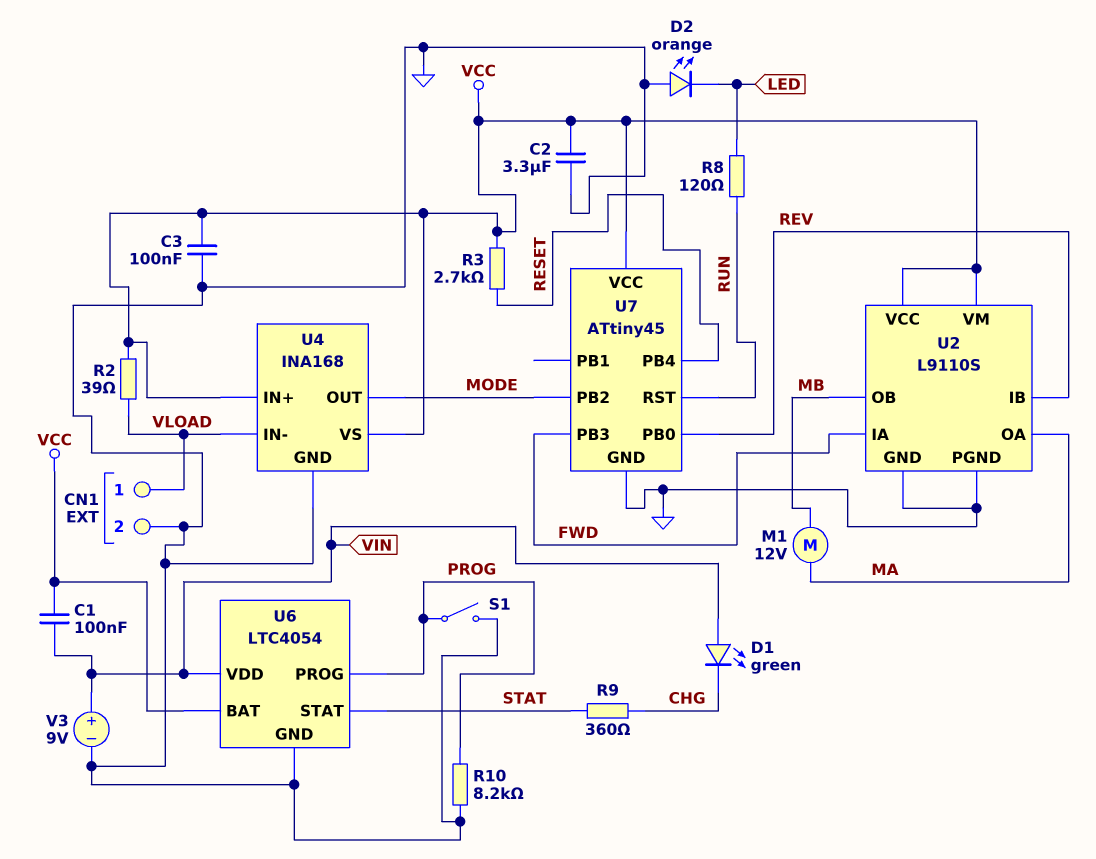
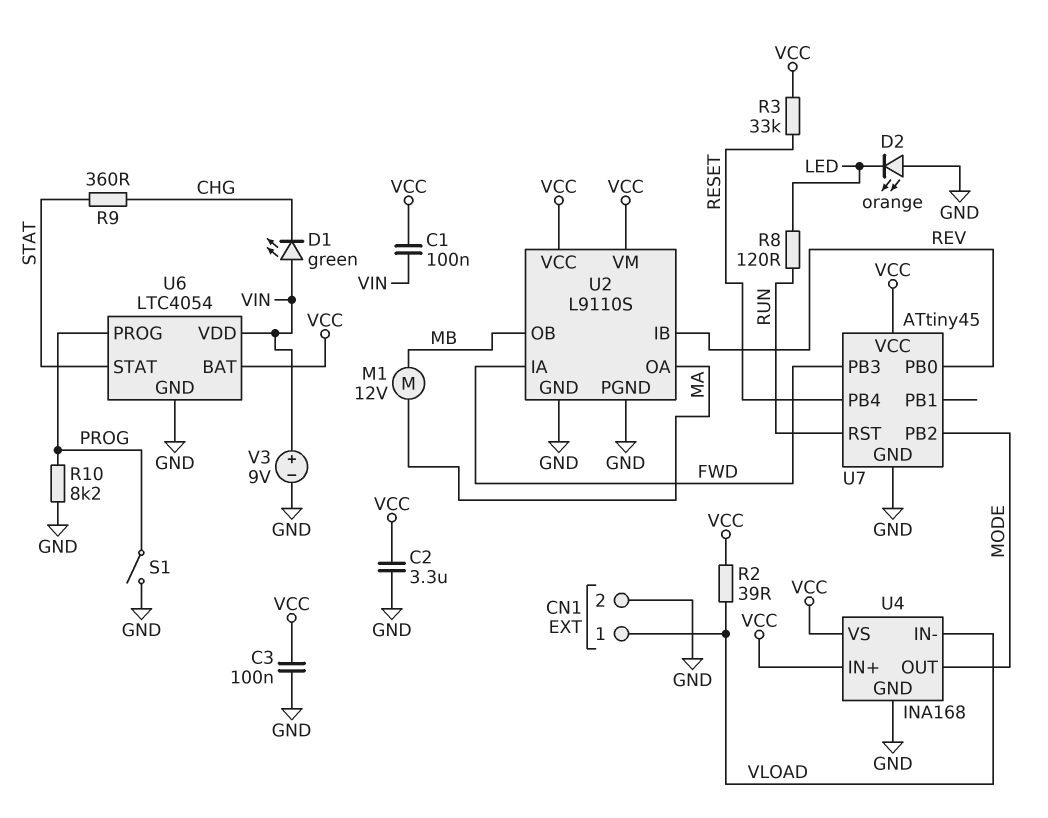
R3: 2.7k (RESET, VCC) -> 33k (RESET, VCC)

